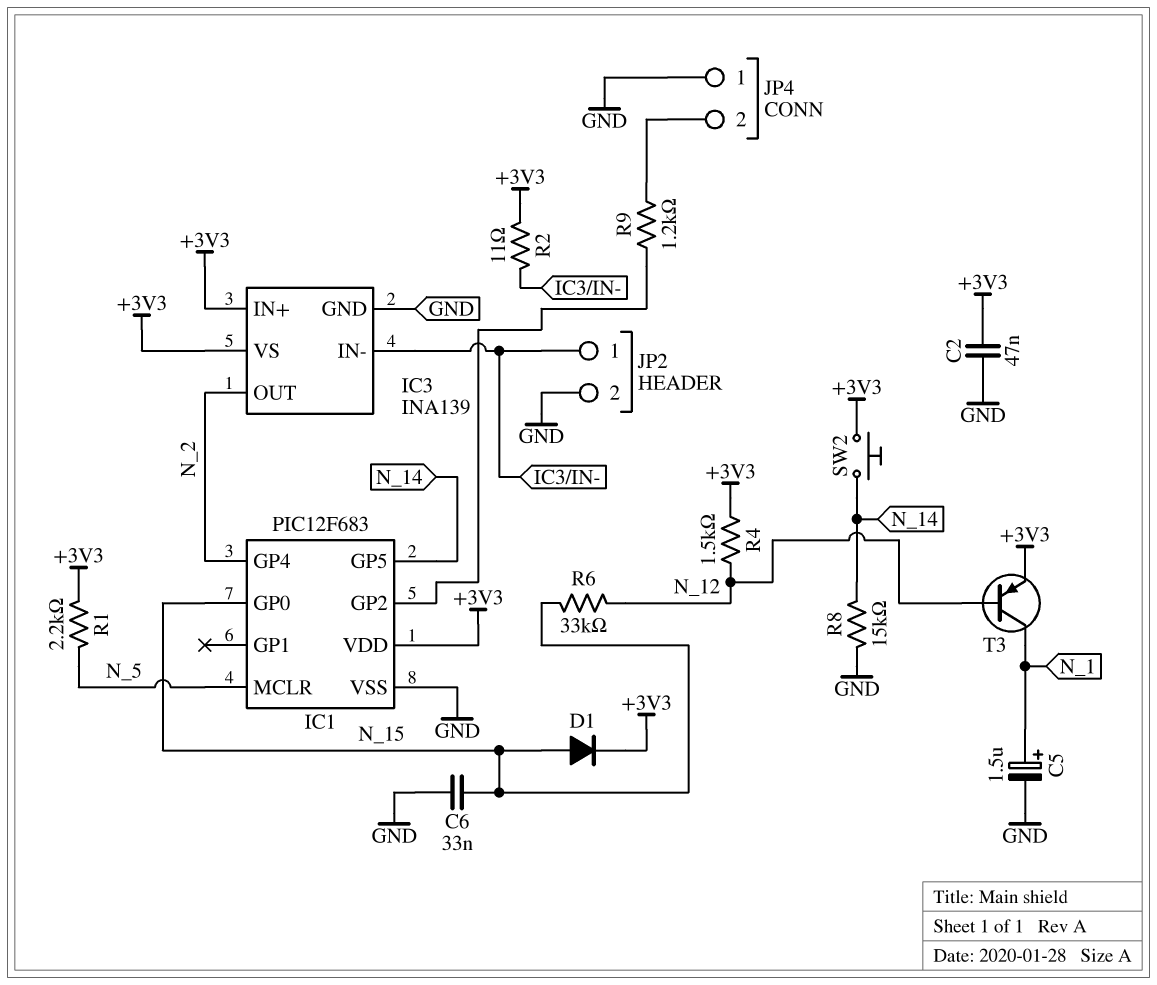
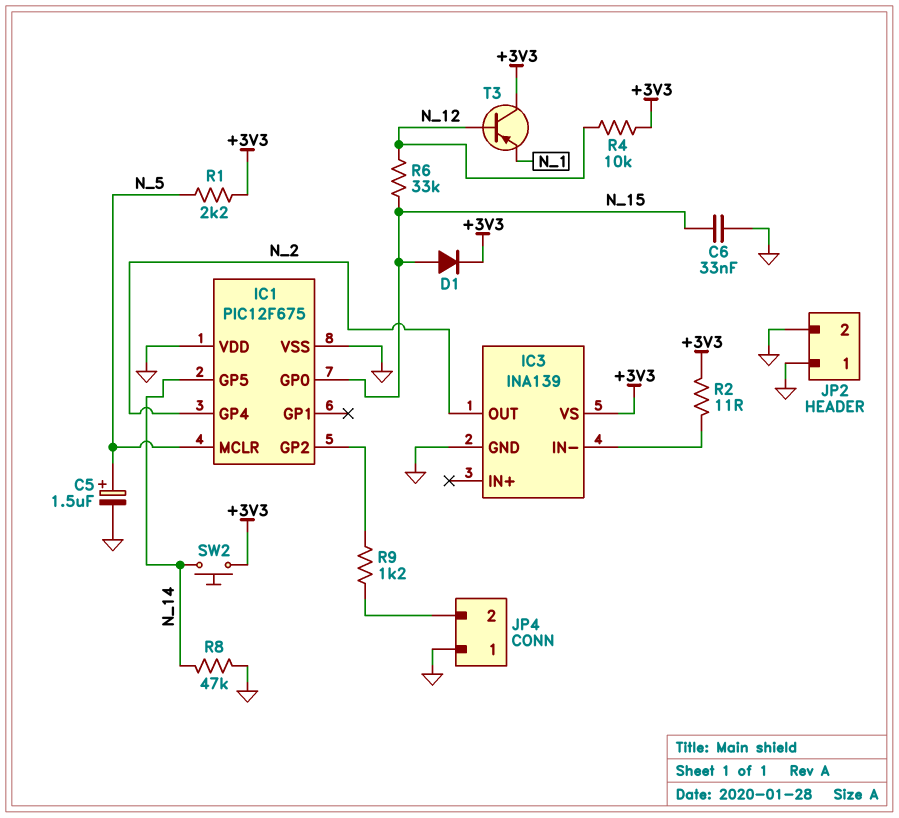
C2: 47nF (+3V3, GND) -> none
C5: 1.5uF (plus N_1, minus GND) -> 1.5uF (plus N_5, minus GND)
IC1: PIC12F683 -> PIC12F675
IC1 pin VDD: +3V3 -> GND
IC3 pin IN+: +3V3 -> none
JP2 pin 1: IC3/IN- -> GND
R4: 1.5k (+3V3, N_12) -> 10k (+3V3, N_12)
R8: 15k (GND, N_14) -> 47k (GND, N_14)
T3: PNP (B N_12, C N_1, E +3V3) -> PNP (B N_12, C +3V3, E N_1)

